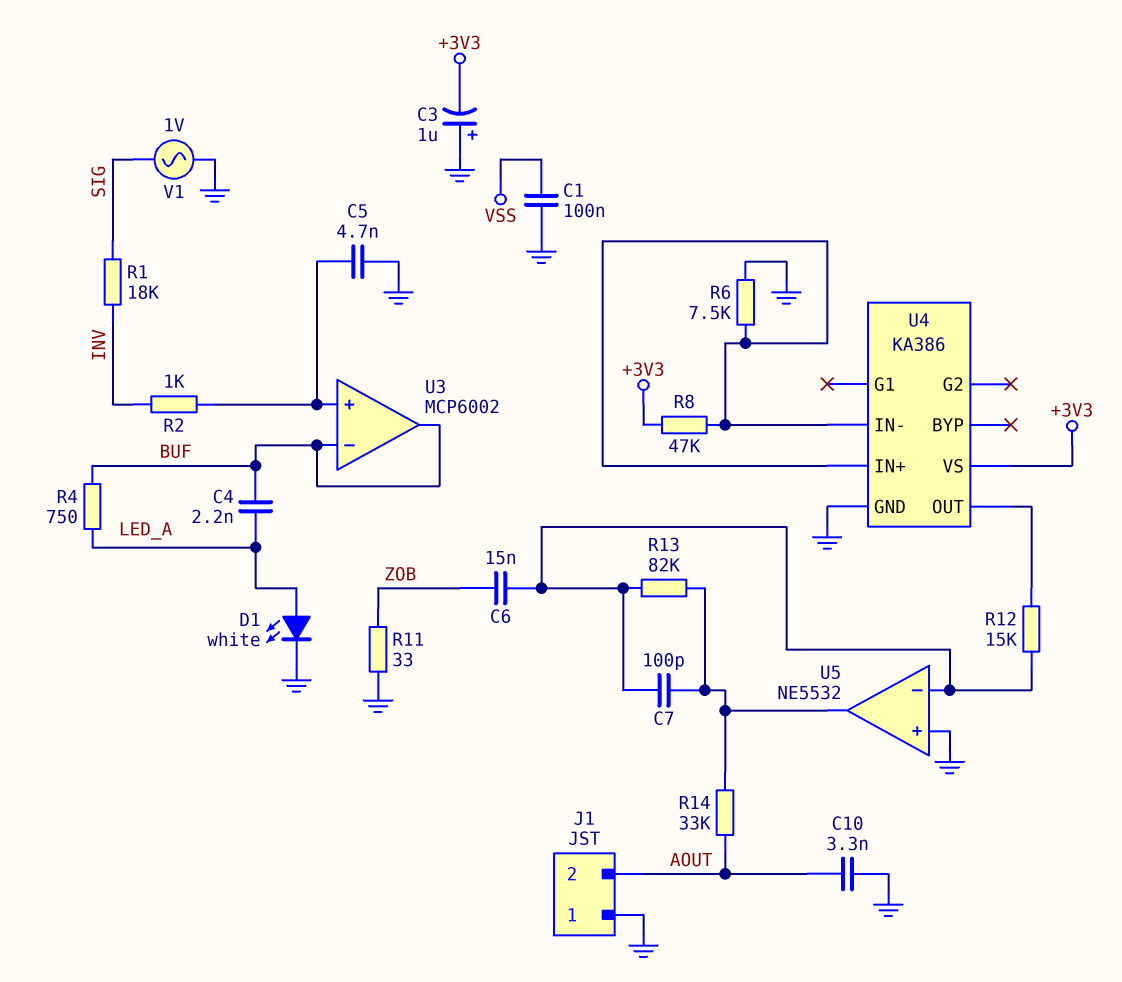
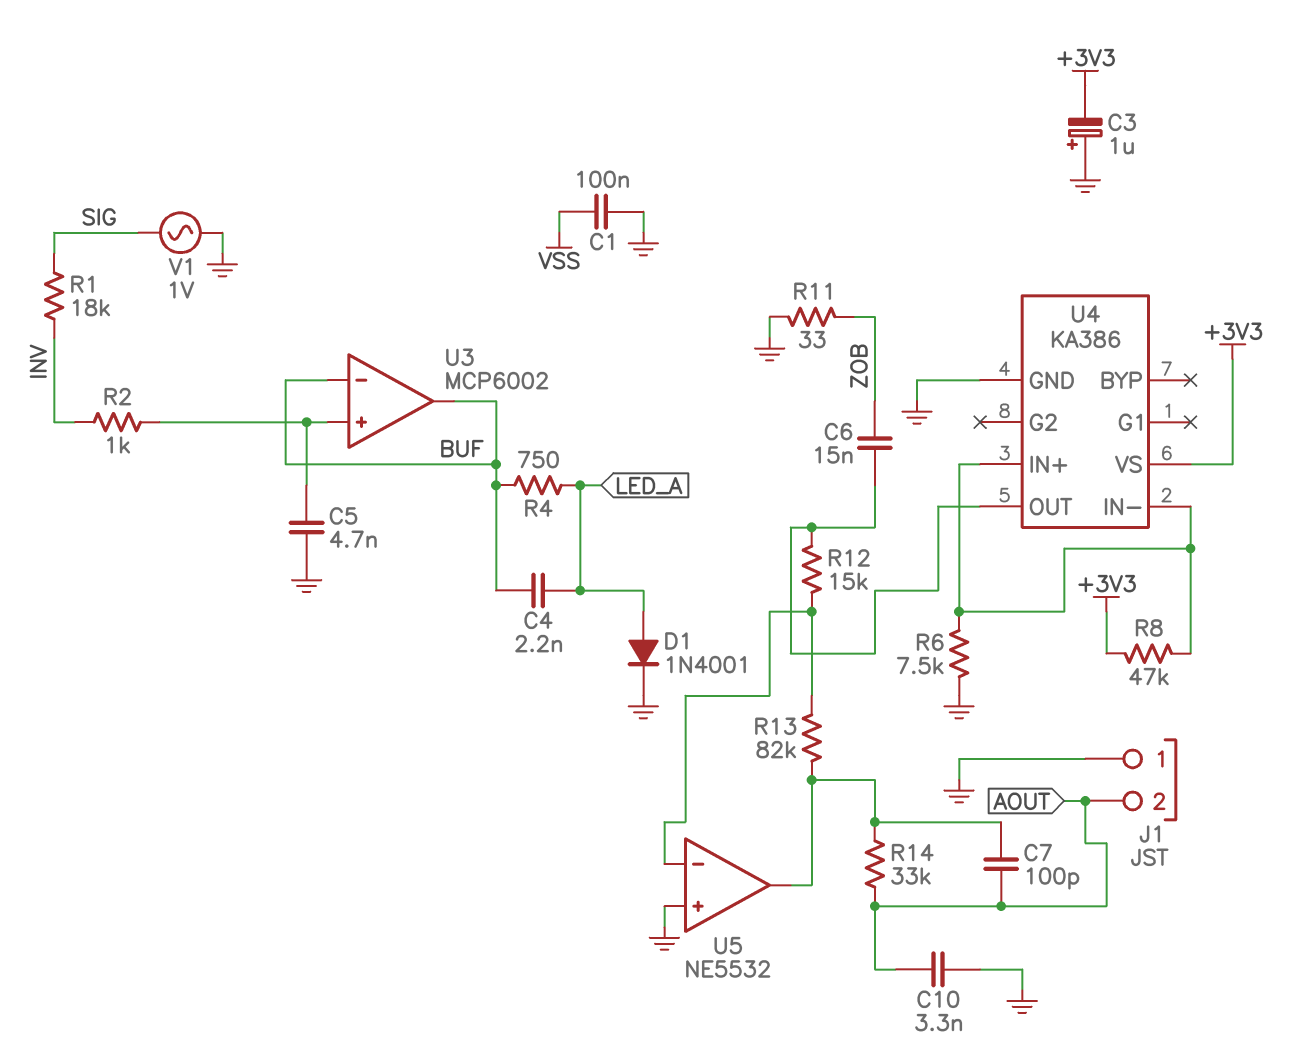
C6: 15nF (U5/in-, ZOB) -> 15nF (U4/OUT, ZOB)
C7: 100pF (U5/in-, U5/out) -> 100pF (AOUT, U5/out)
D1: LED white (A LED_A, K GND) -> diode 1N4001 (A LED_A, K GND)

